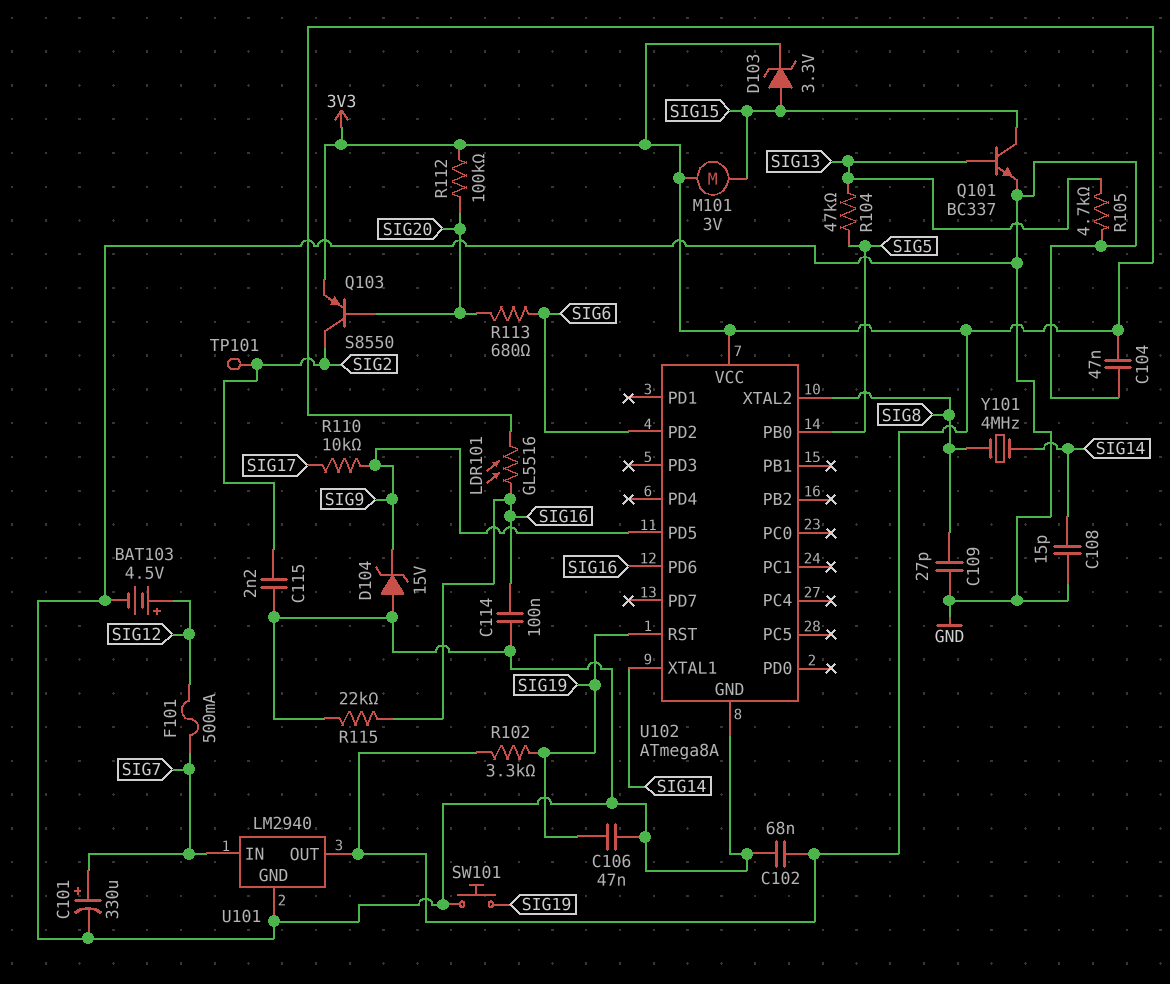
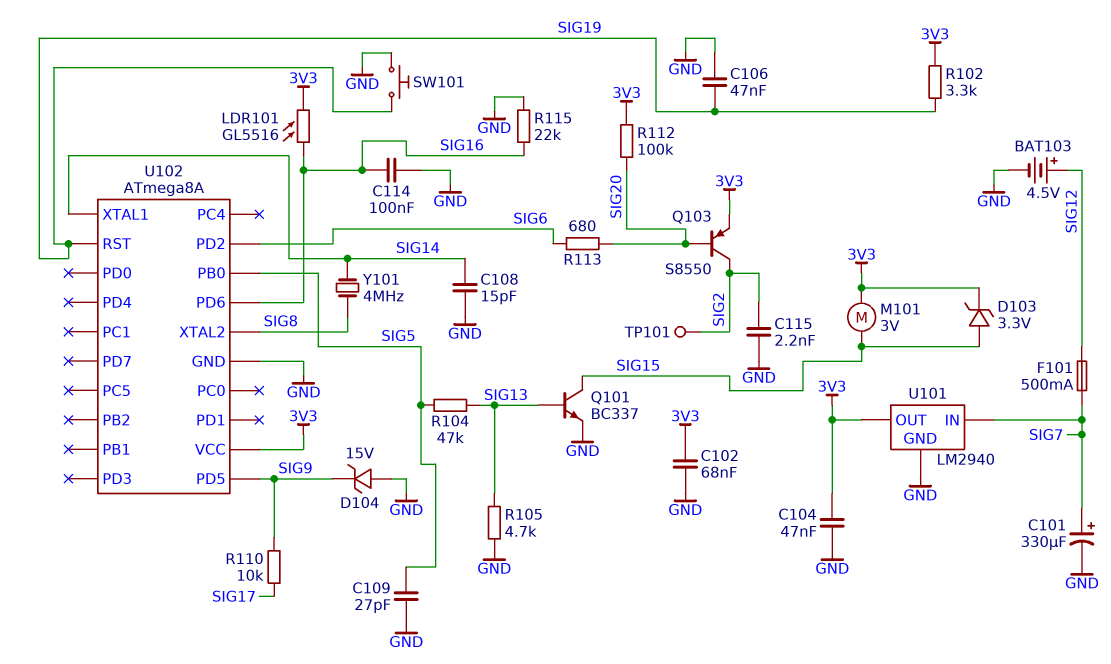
C109: 27pF (GND, SIG8) -> 27pF (GND, SIG5)

